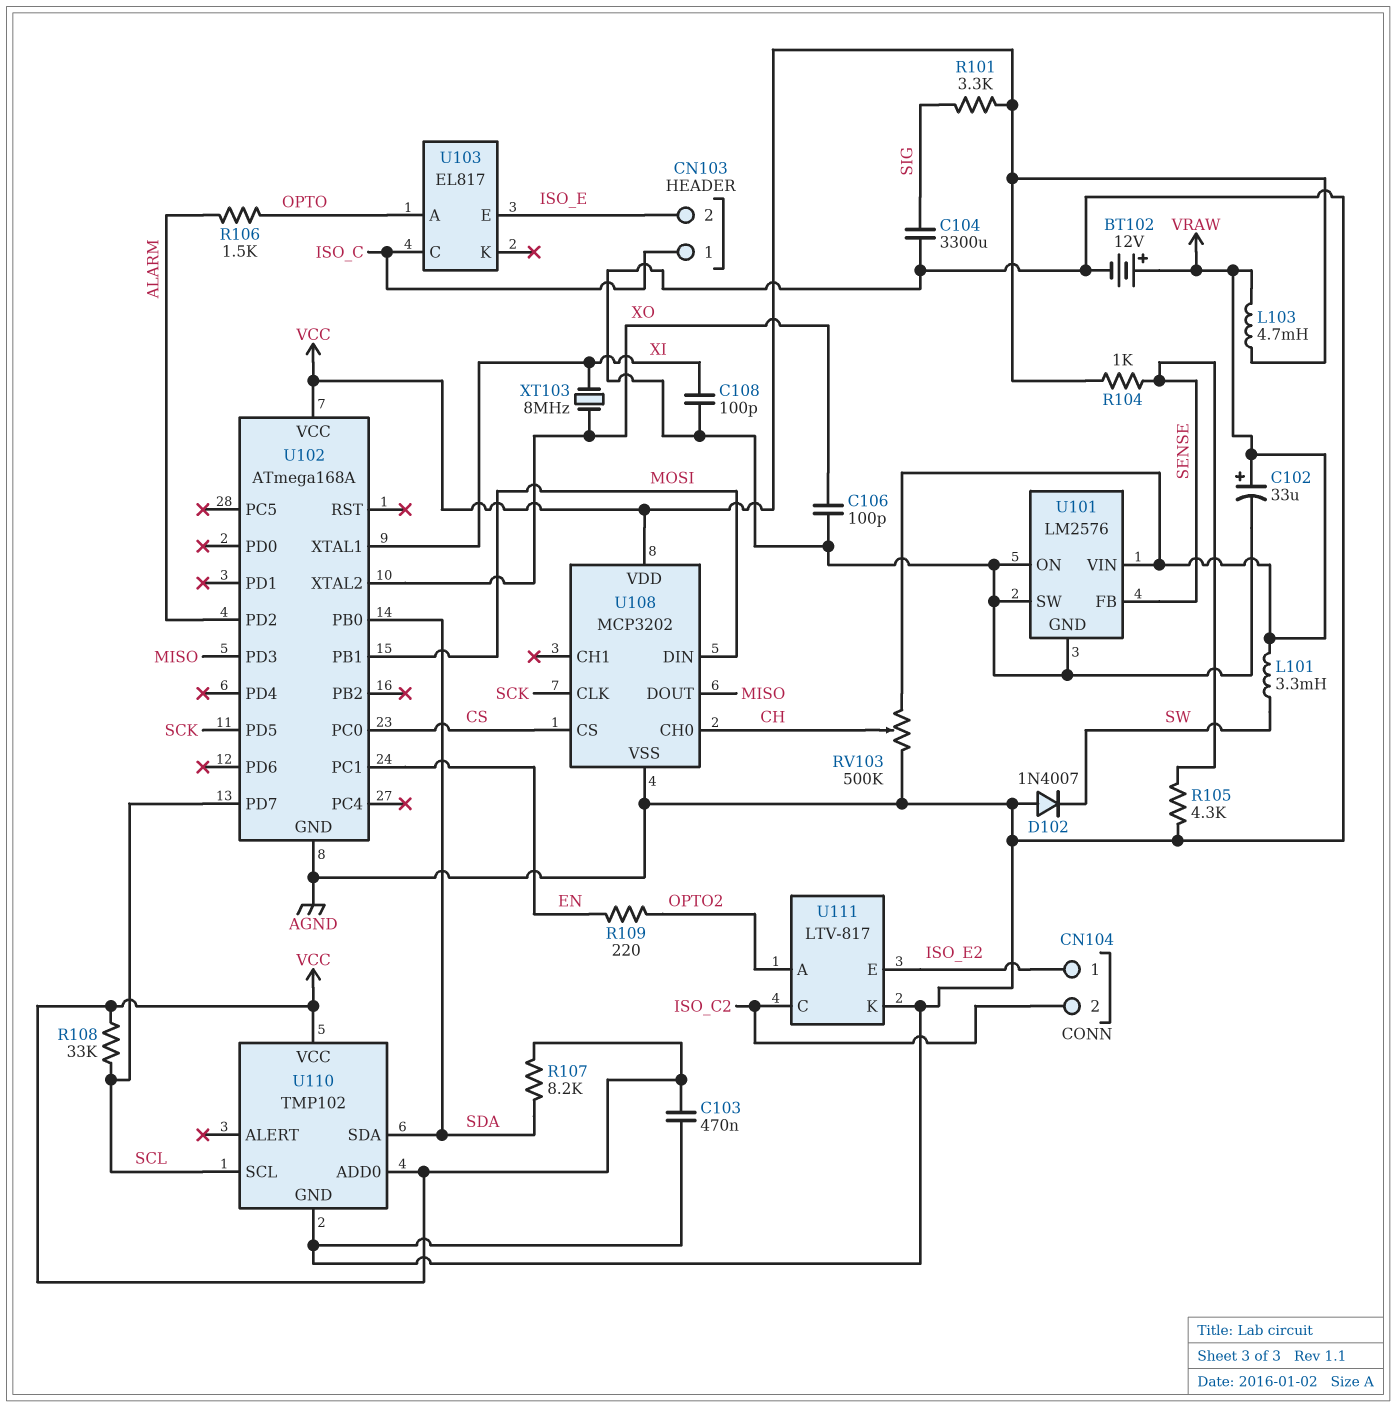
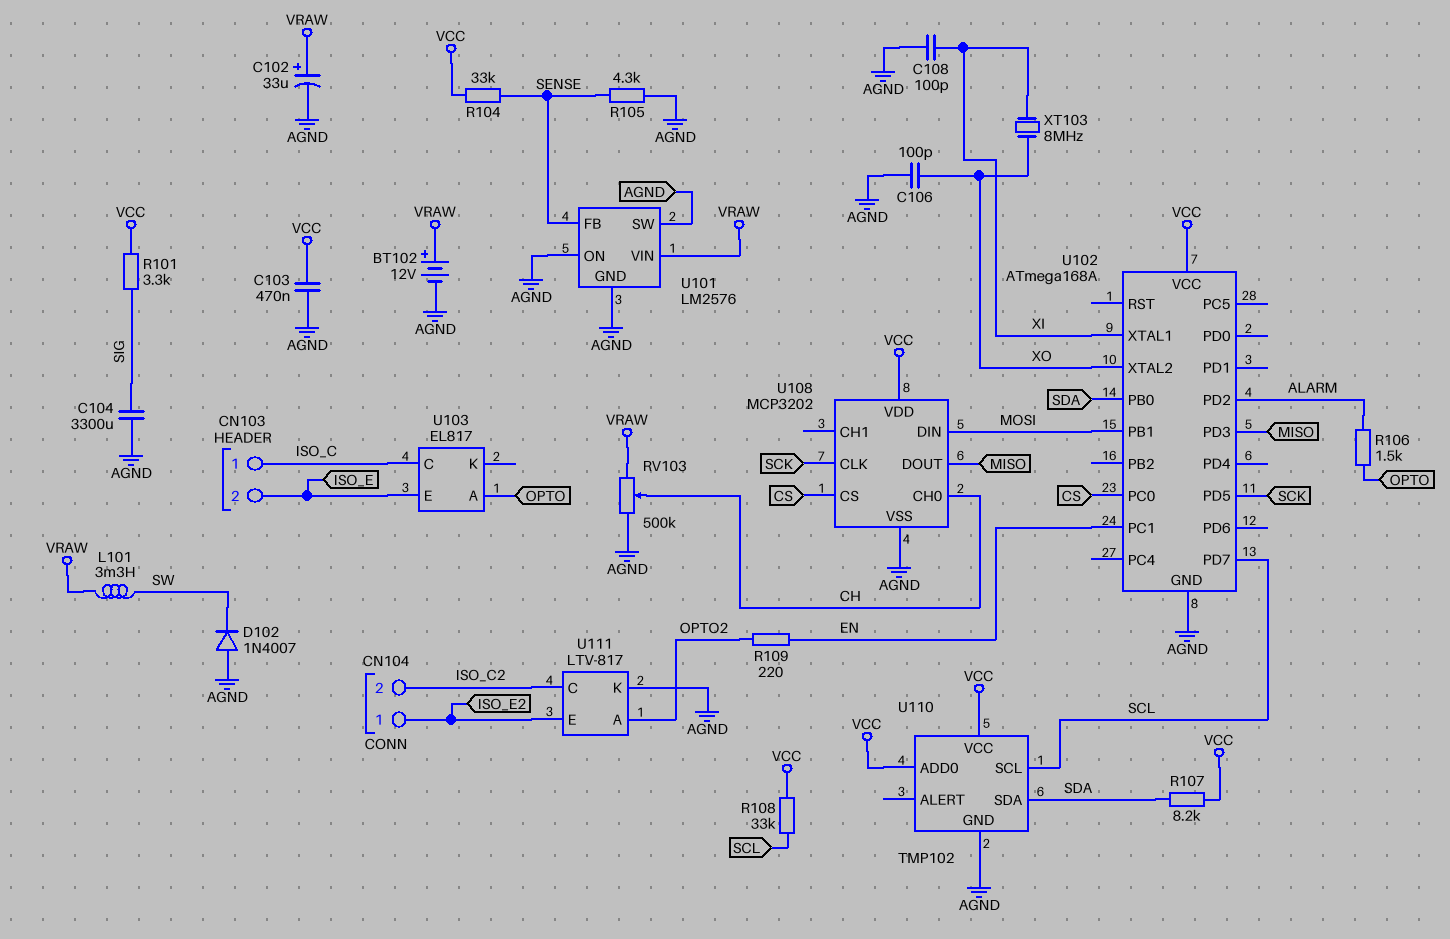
L103: 4.7mH (VCC, VRAW) -> none
R104: 1k (SENSE, VCC) -> 33k (SENSE, VCC)

